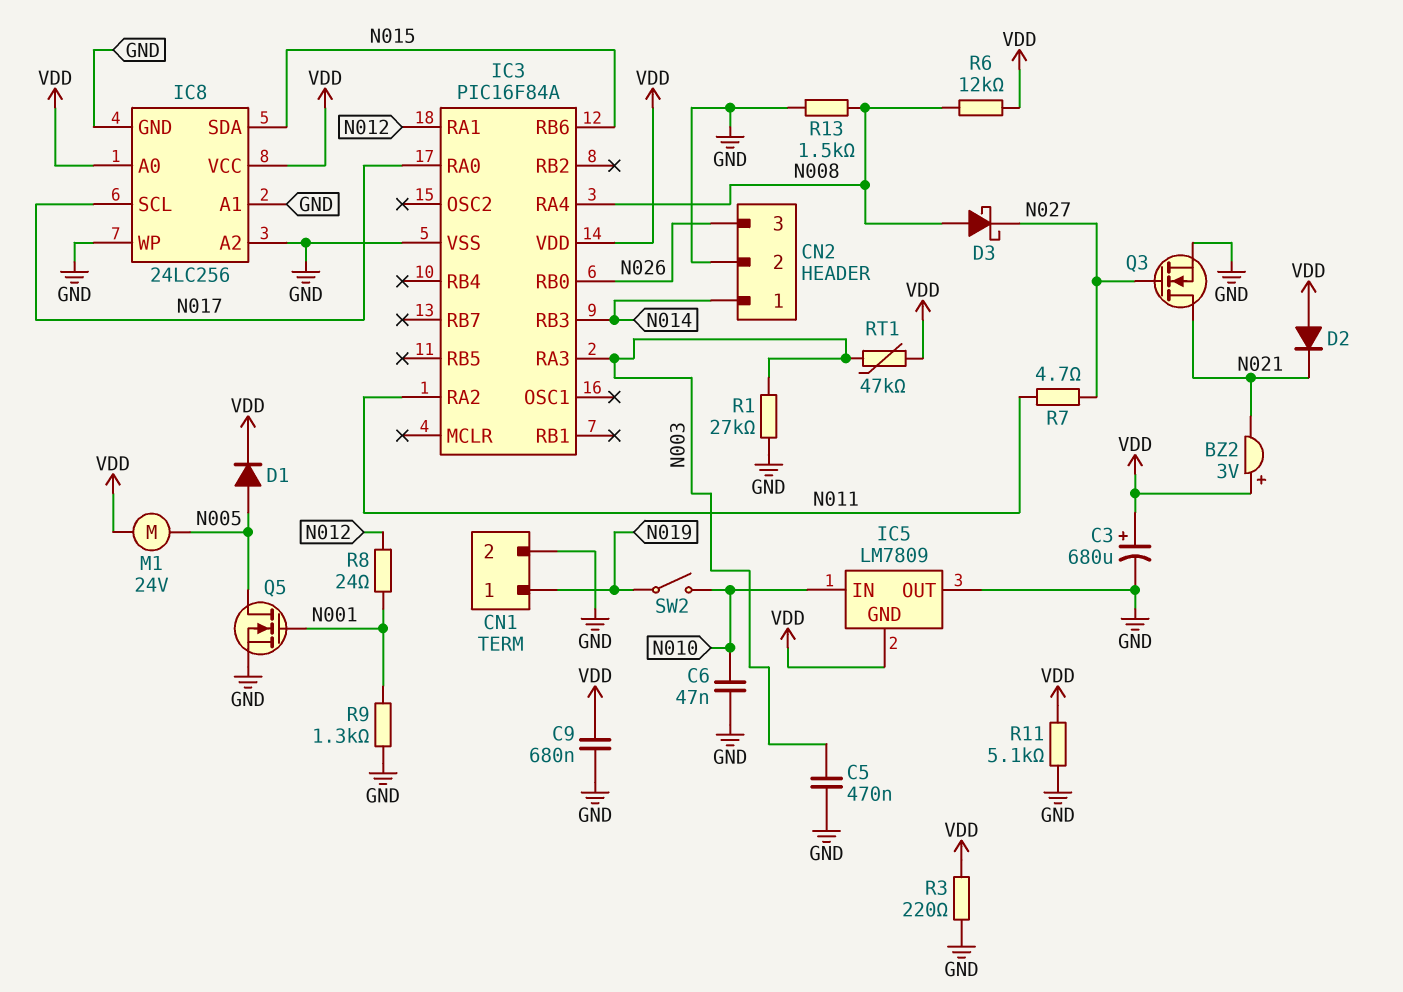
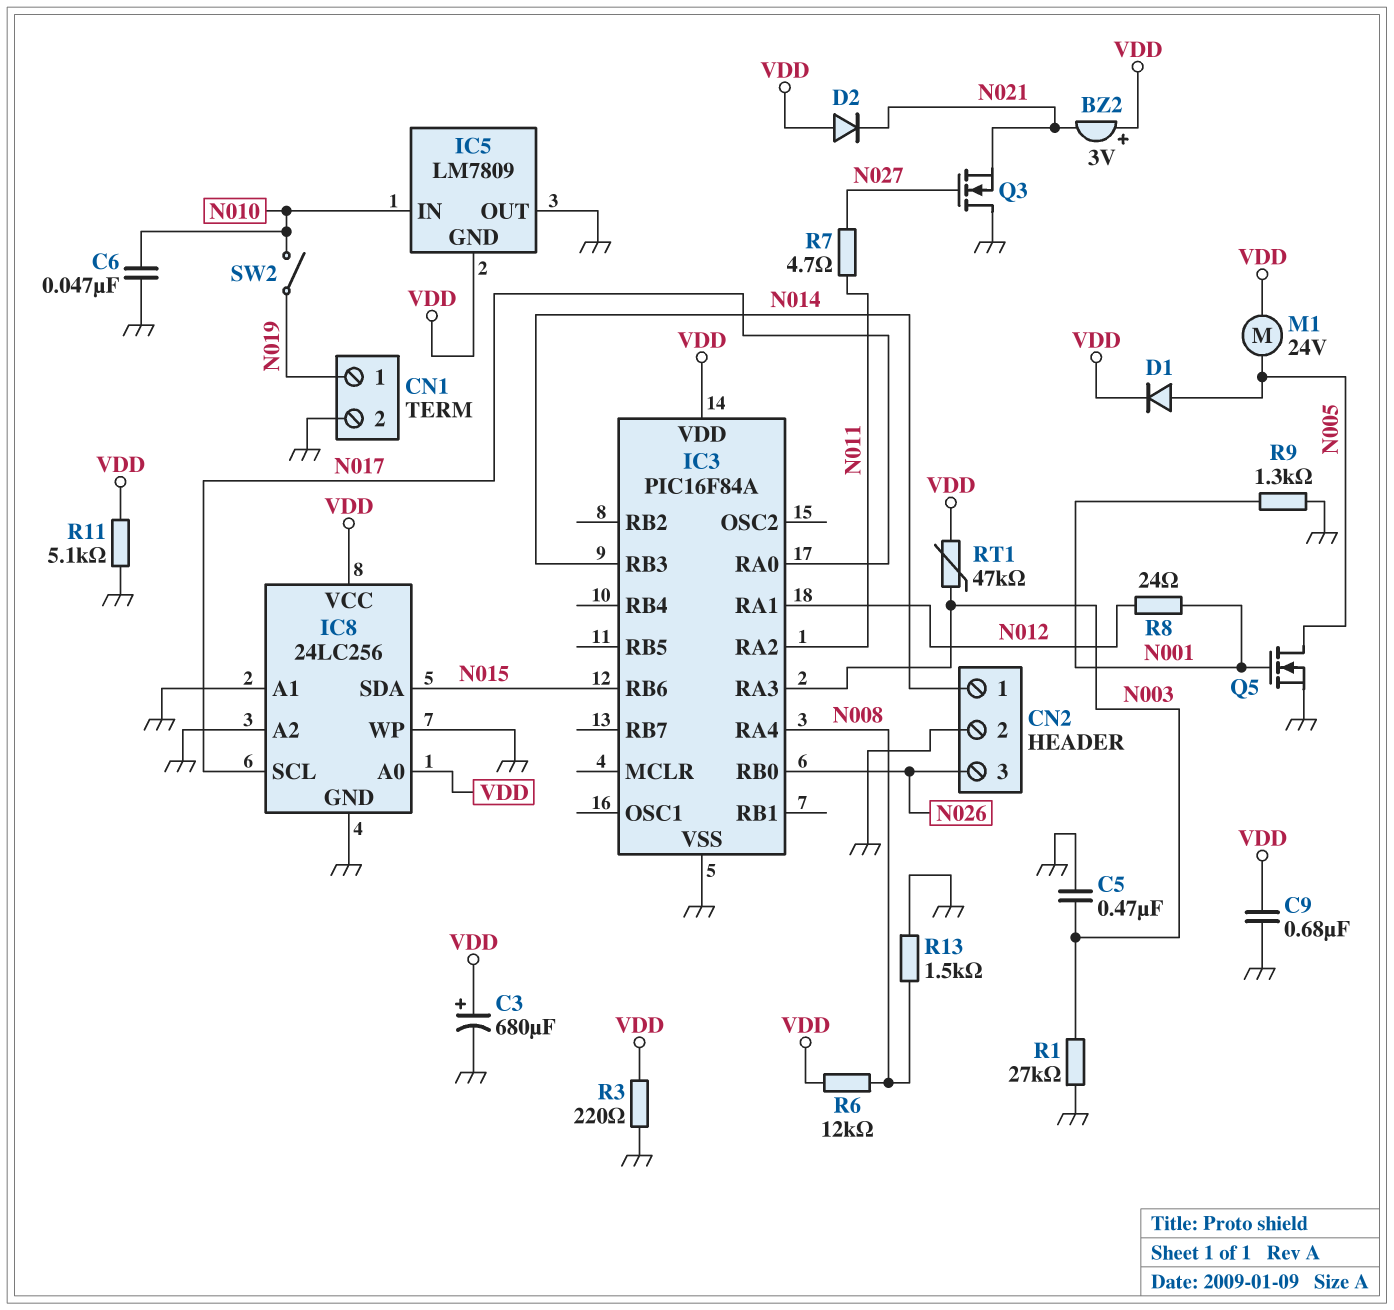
D3: schottky (A N008, K N027) -> none
Q3: NMOS (G N027, D N021, S GND) -> NMOS (G N027, D GND, S N021)

